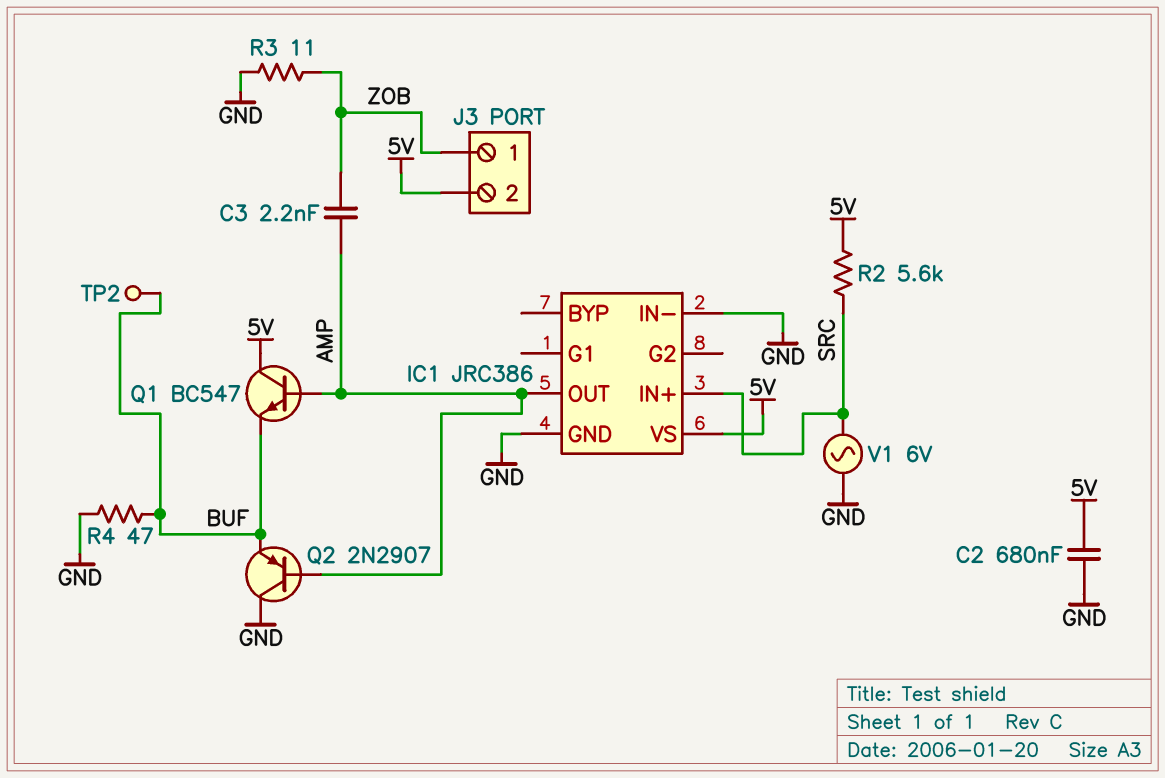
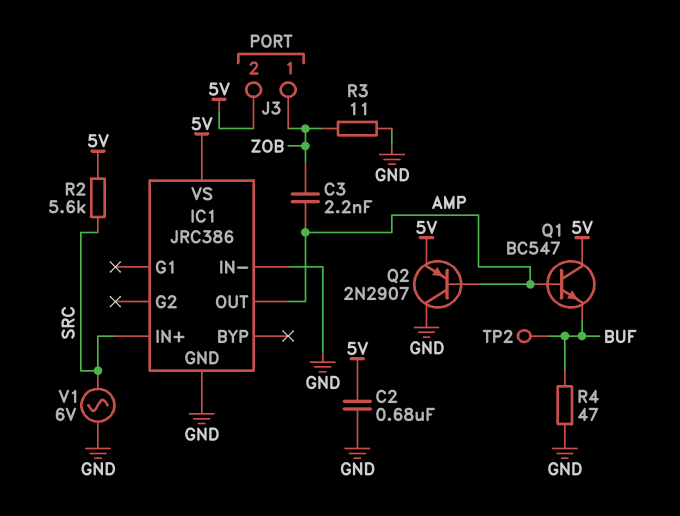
Q2: PNP 2N2907 (B AMP, C GND, E BUF) -> PNP 2N2907 (B AMP, C GND, E 5V)

